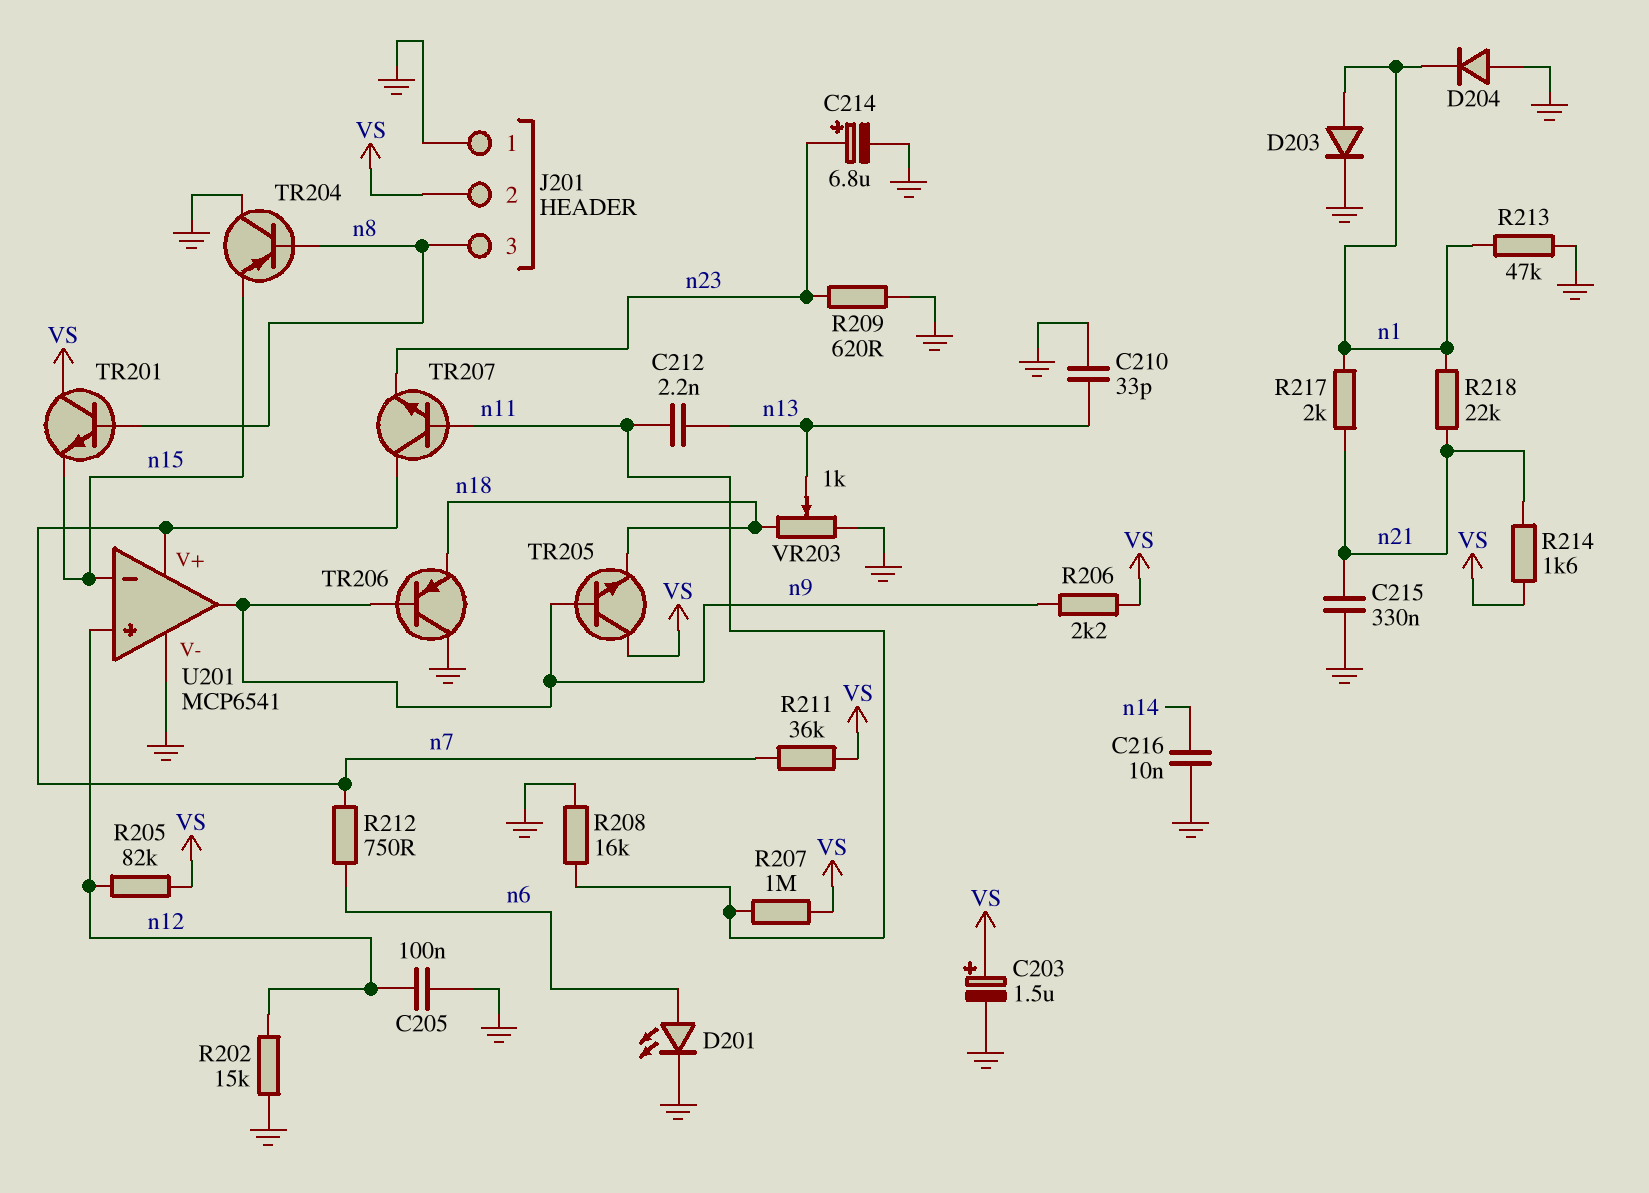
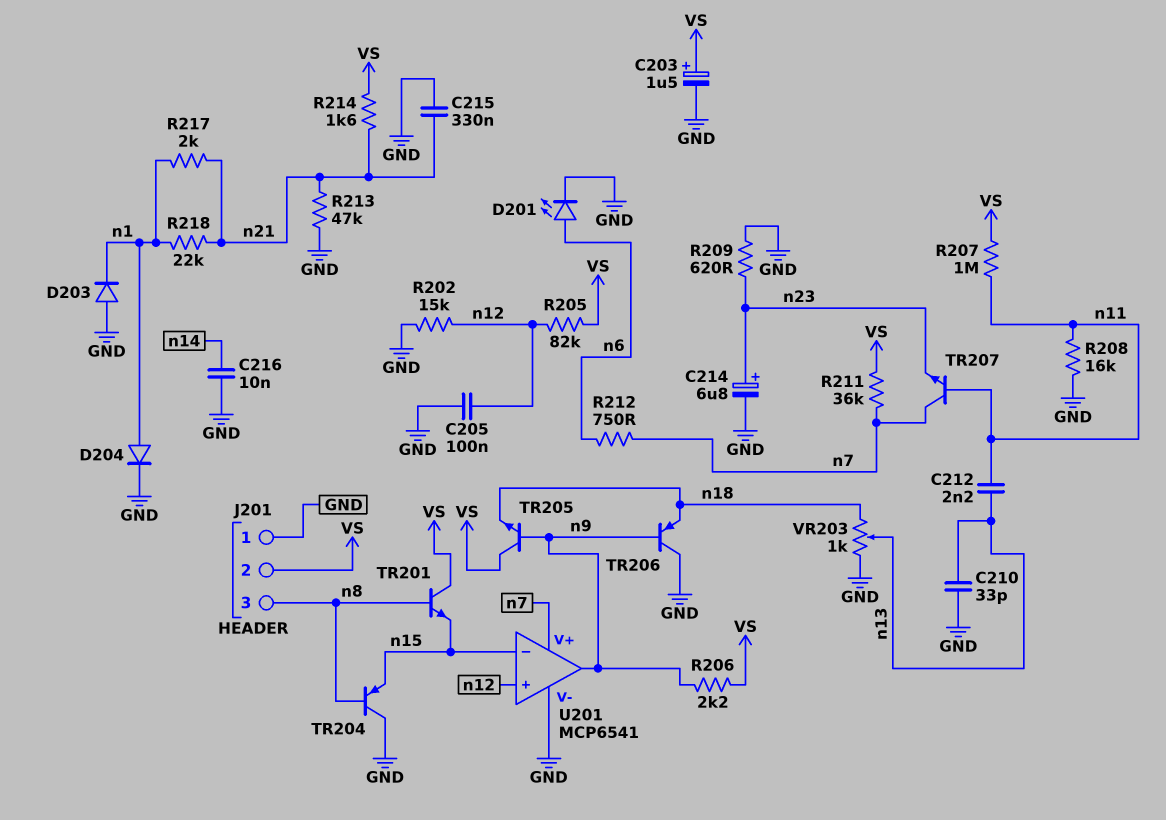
D203: diode (A n1, K GND) -> diode (A GND, K n1)
D204: diode (A GND, K n1) -> diode (A n1, K GND)
R213: 47k (GND, n1) -> 47k (GND, n21)

